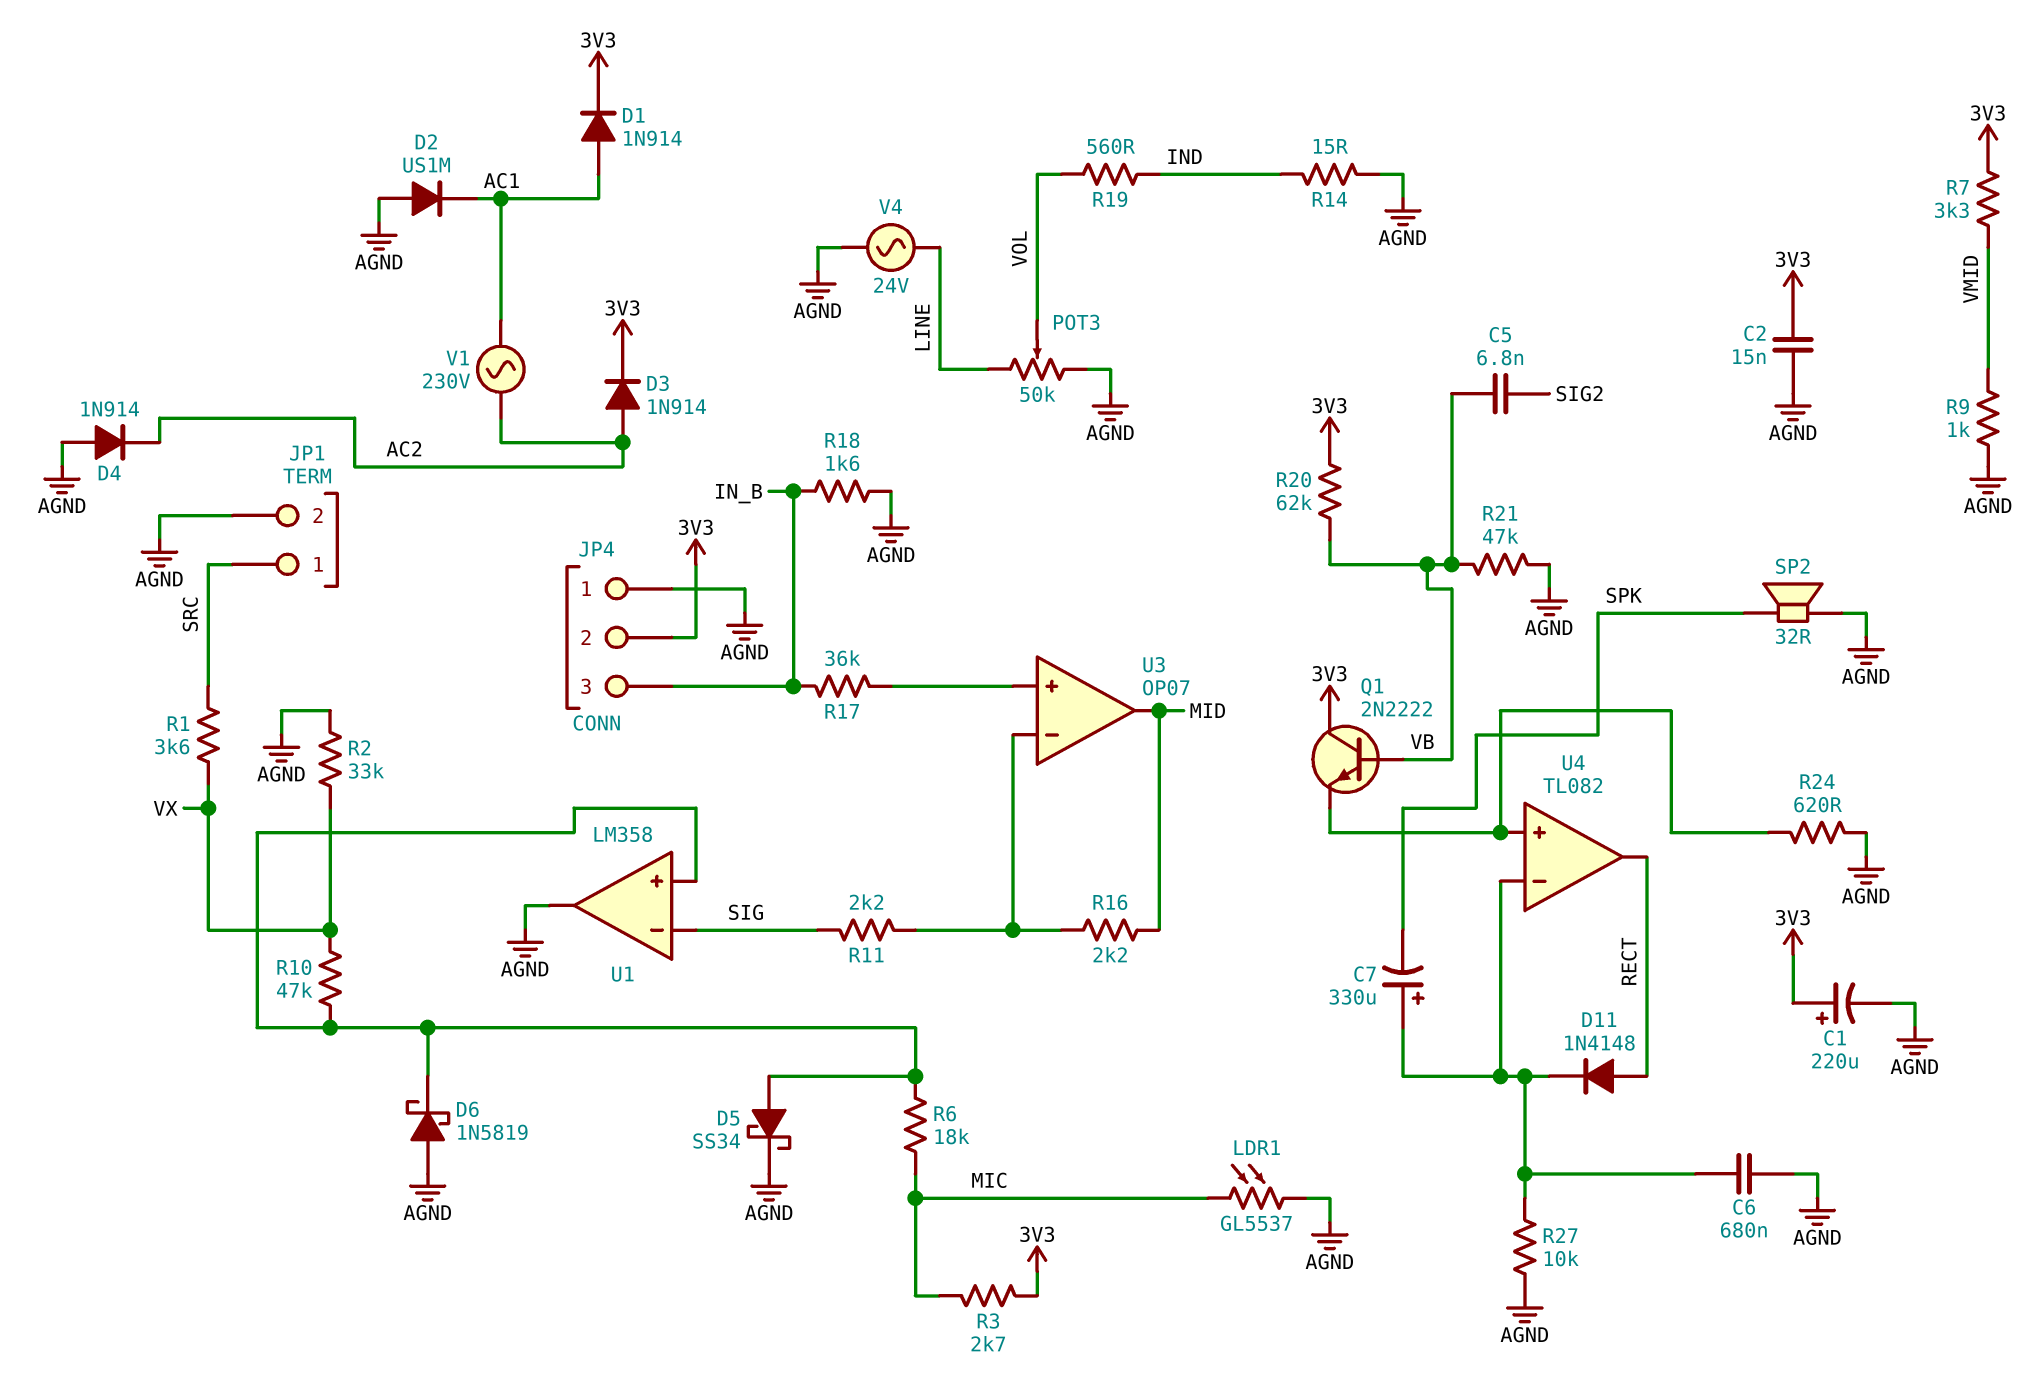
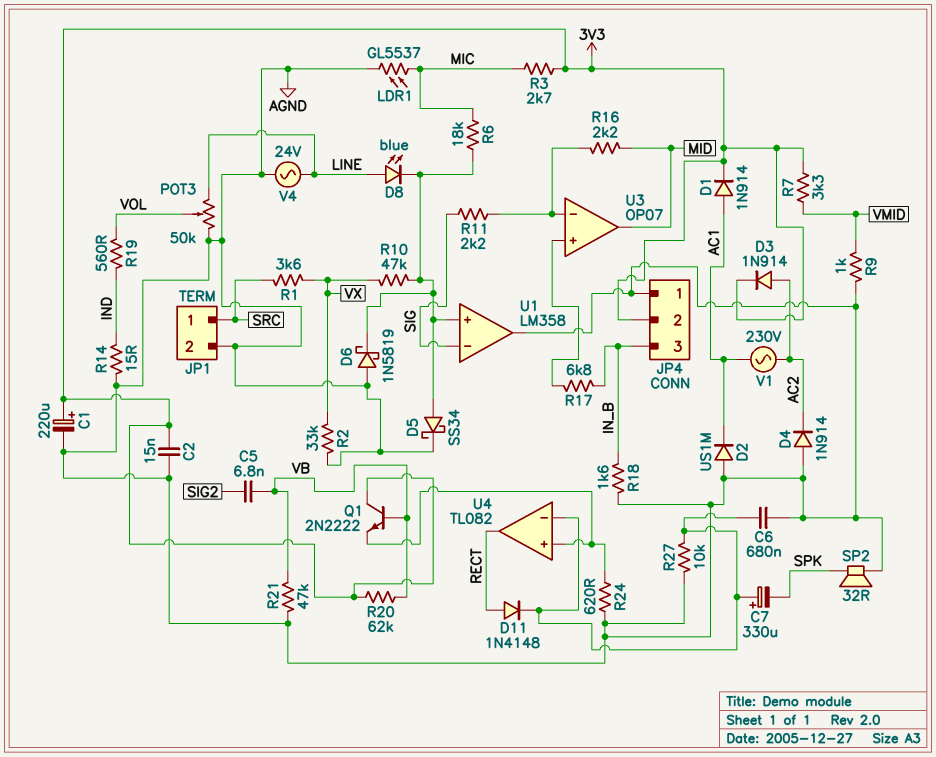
D8: none -> LED blue (A LINE, K U1/in+)
R17: 36k (IN_B, U3/in+) -> 6.8k (IN_B, U3/in+)

